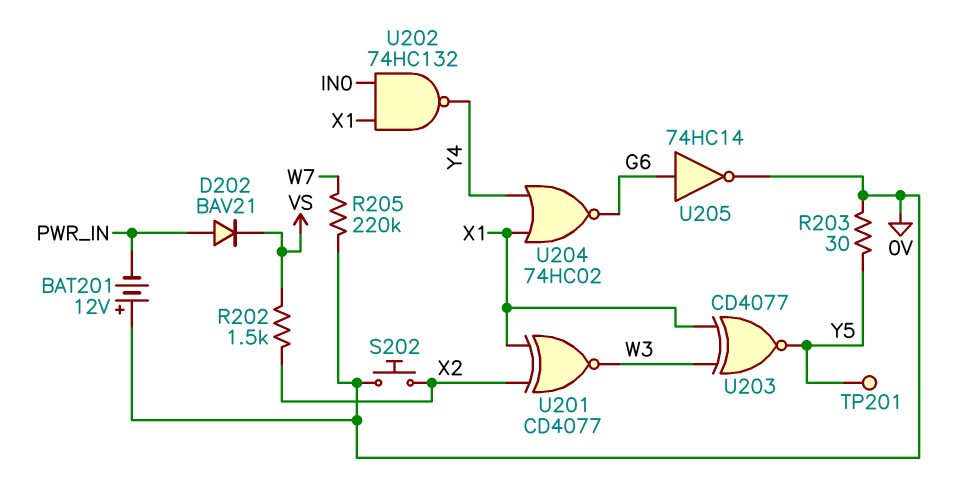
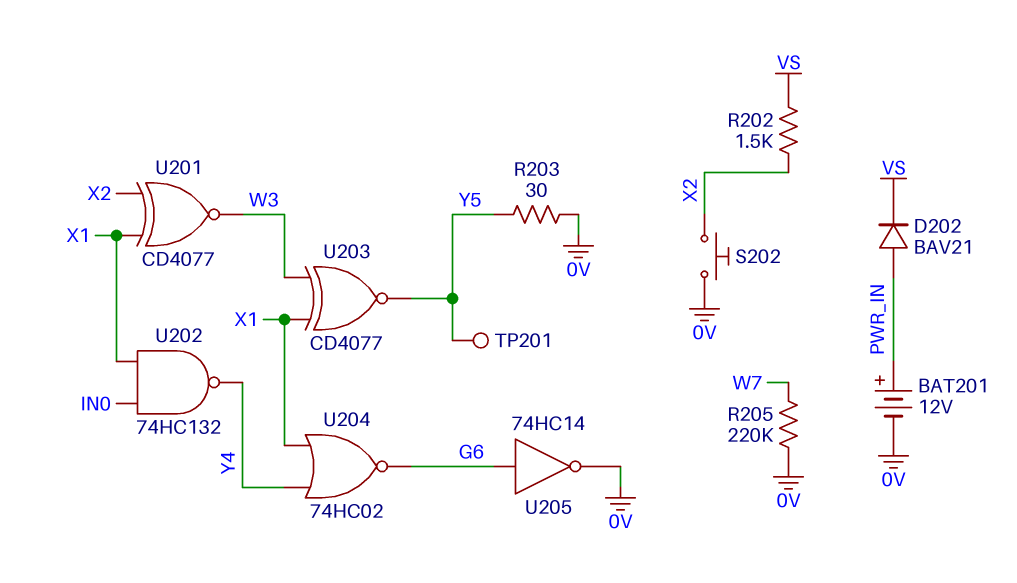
BAT201: 12V (plus 0V, minus PWR_IN) -> 12V (plus PWR_IN, minus 0V)

